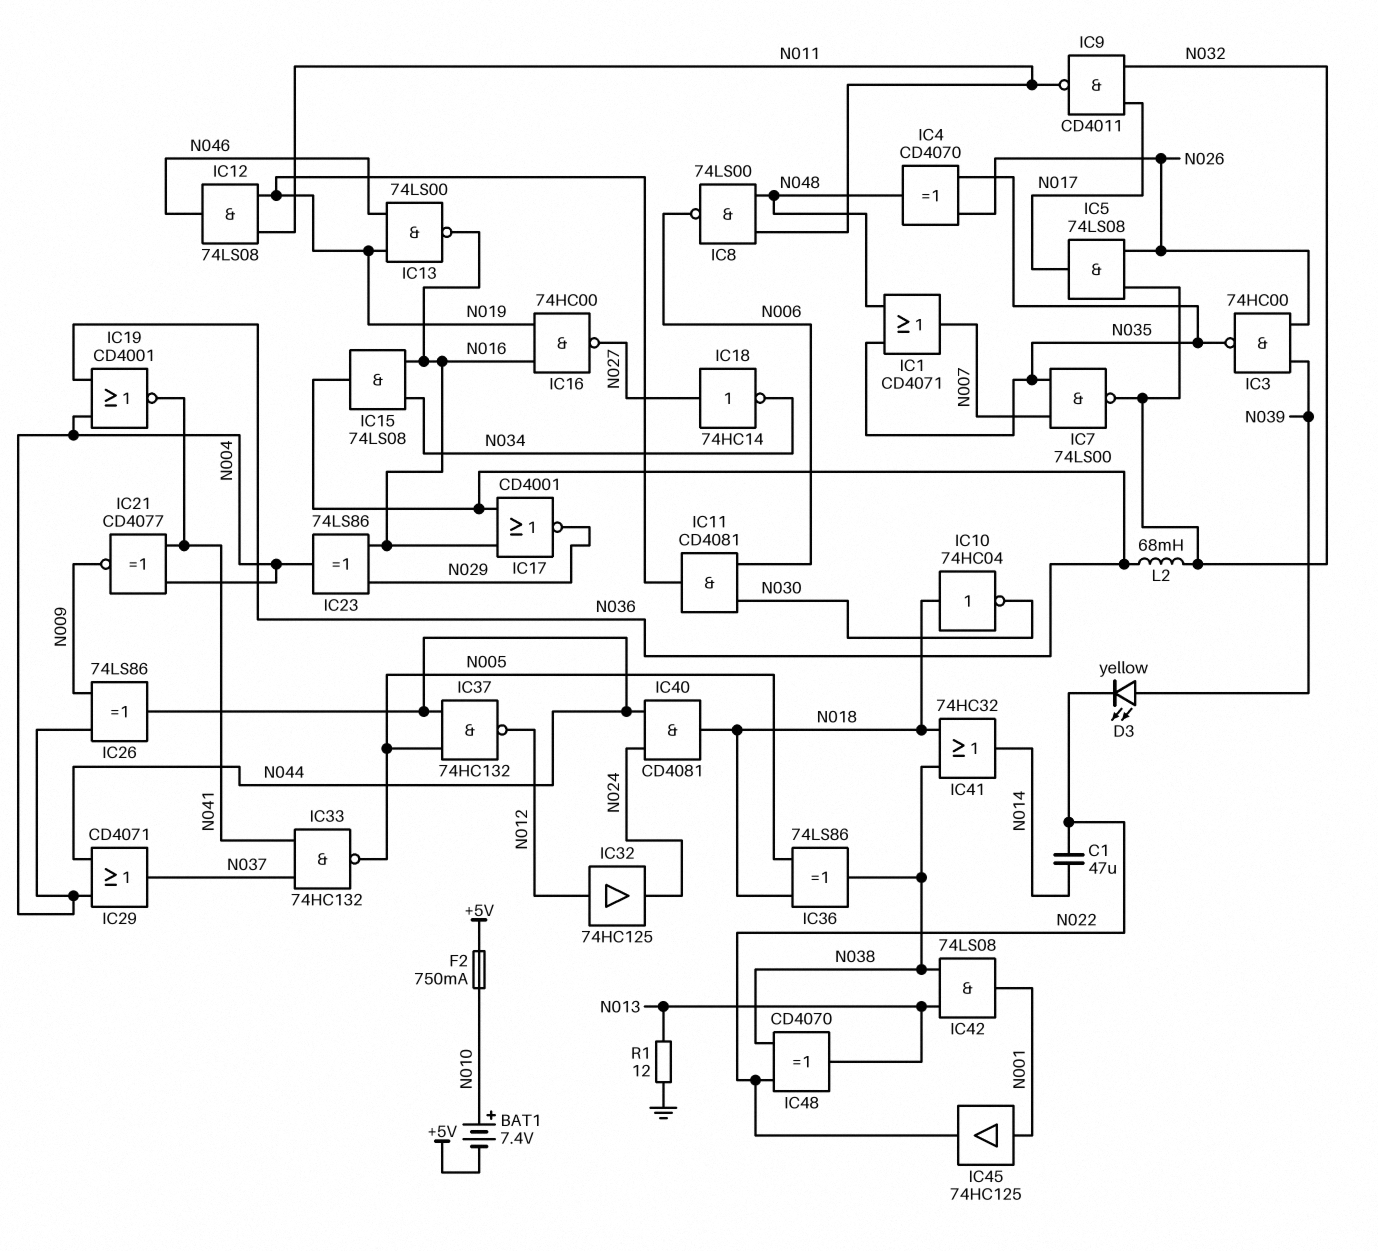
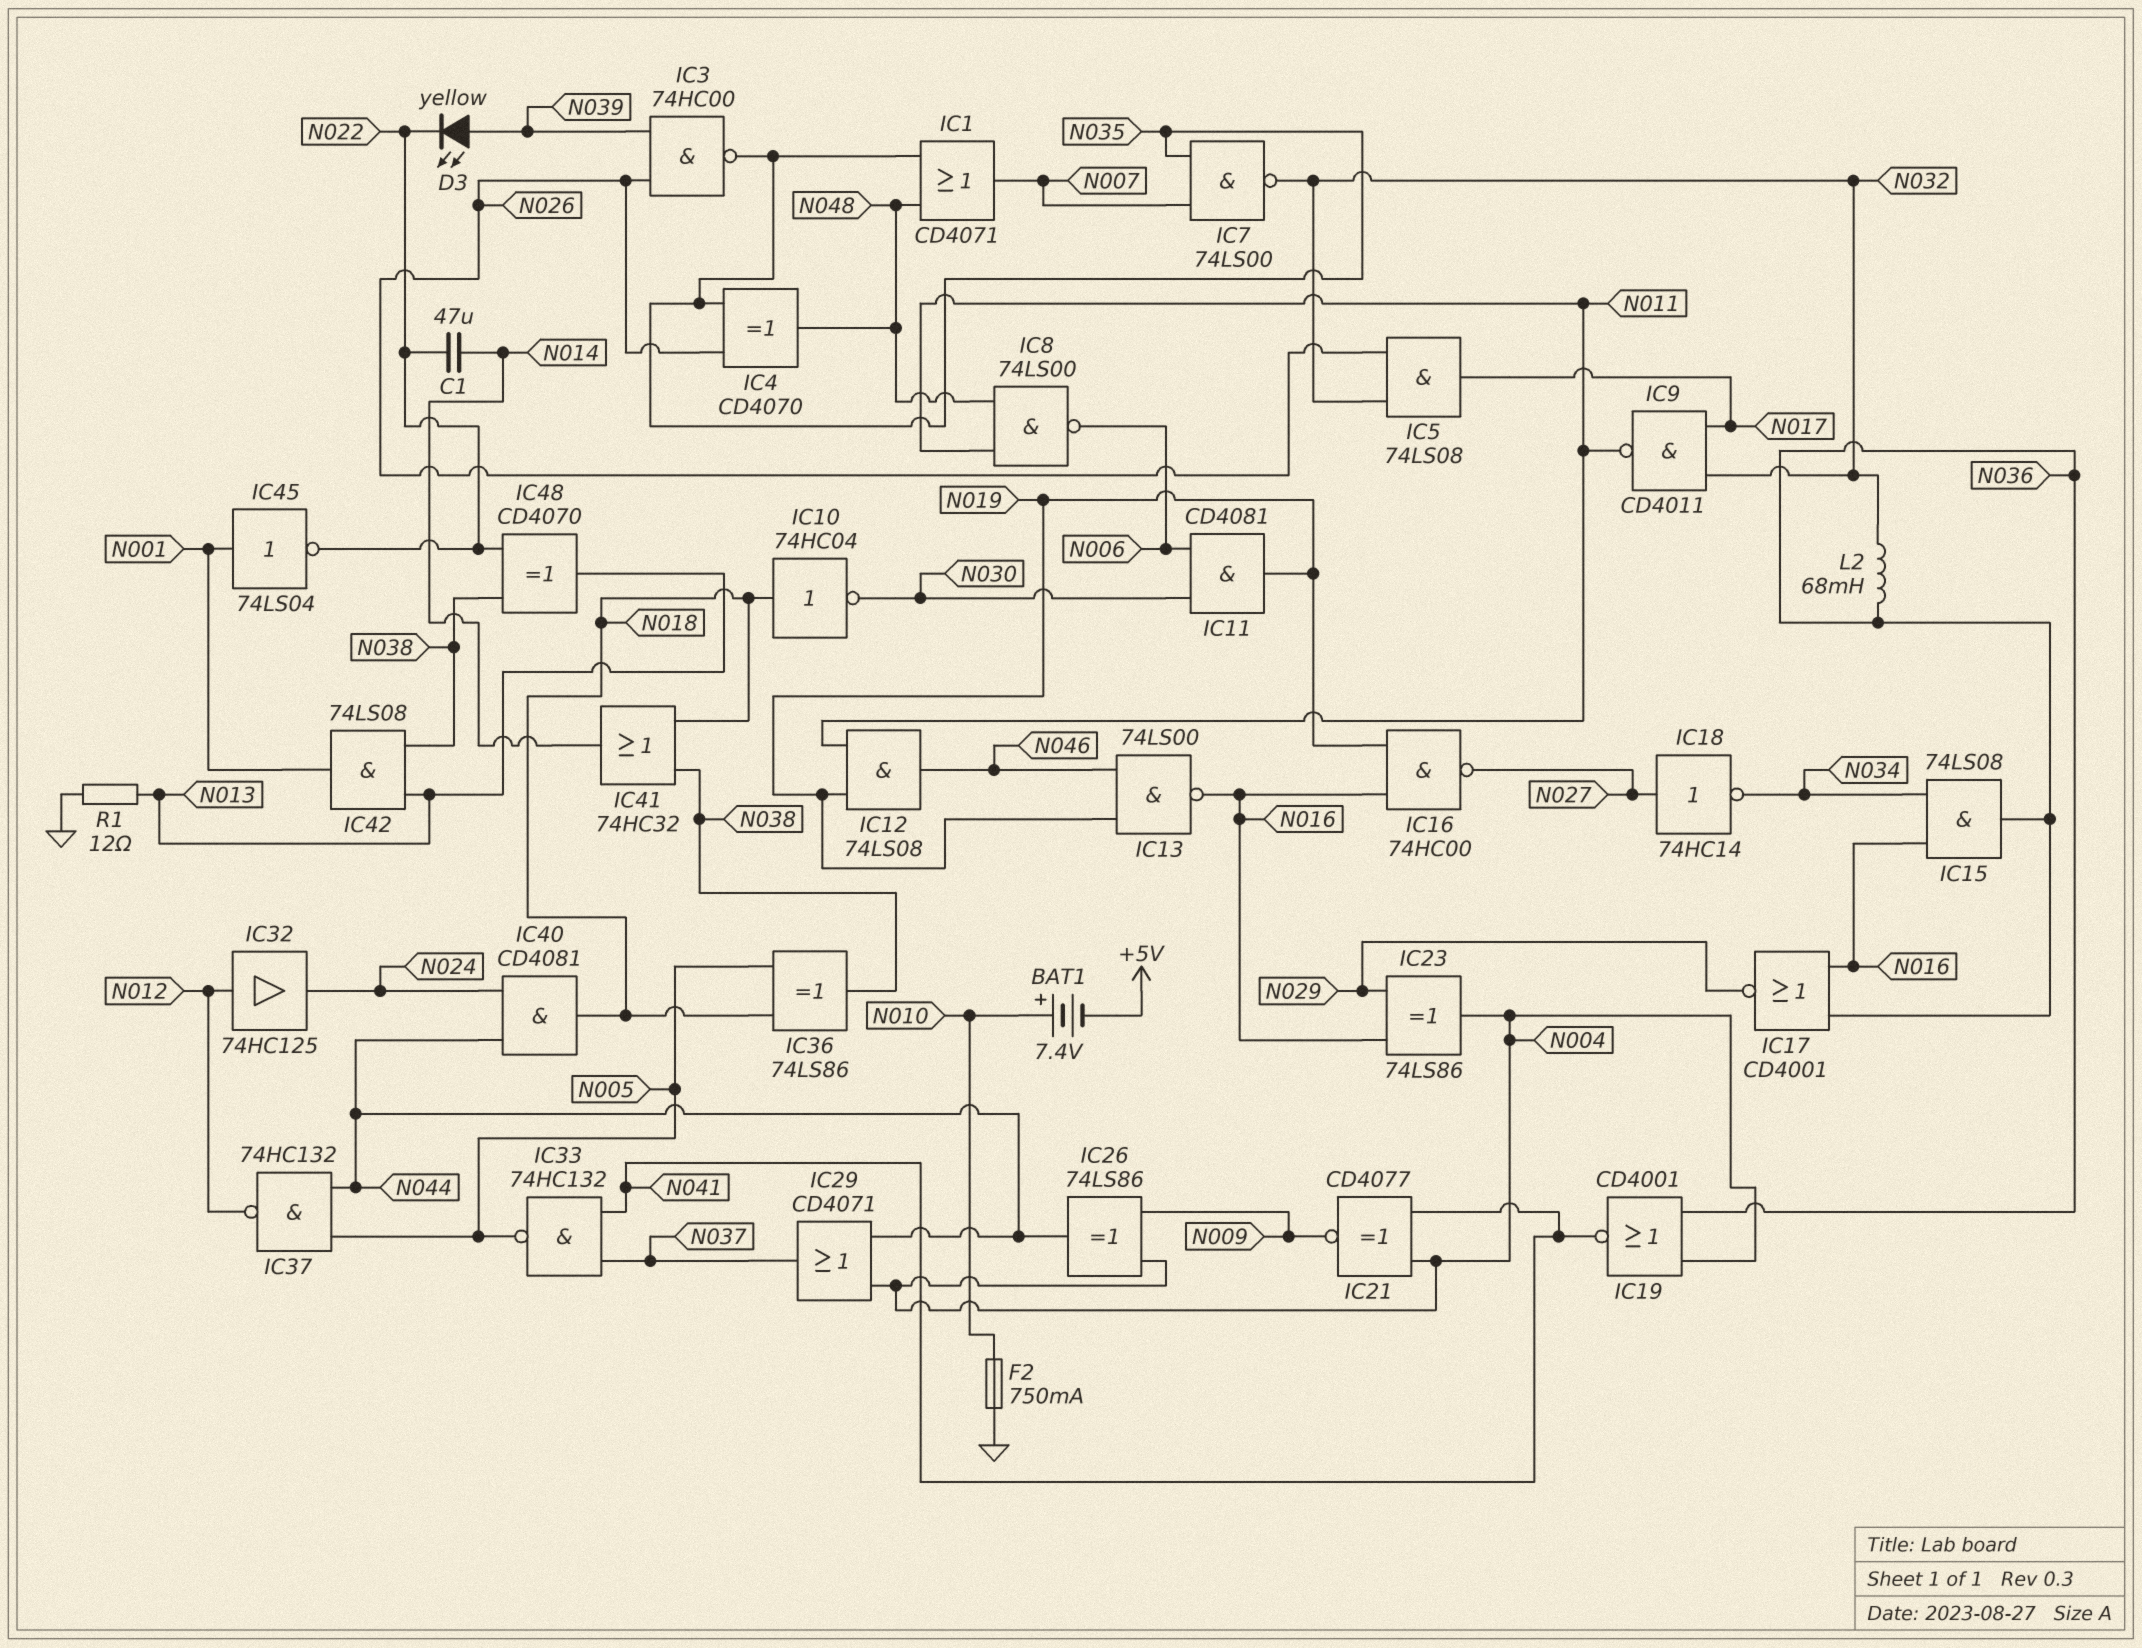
F2: 750mA (+5V, N010) -> 750mA (GND, N010)
IC45: buffer 74HC125 (in N001, out N022) -> NOT 74LS04 (in N001, out N022)

